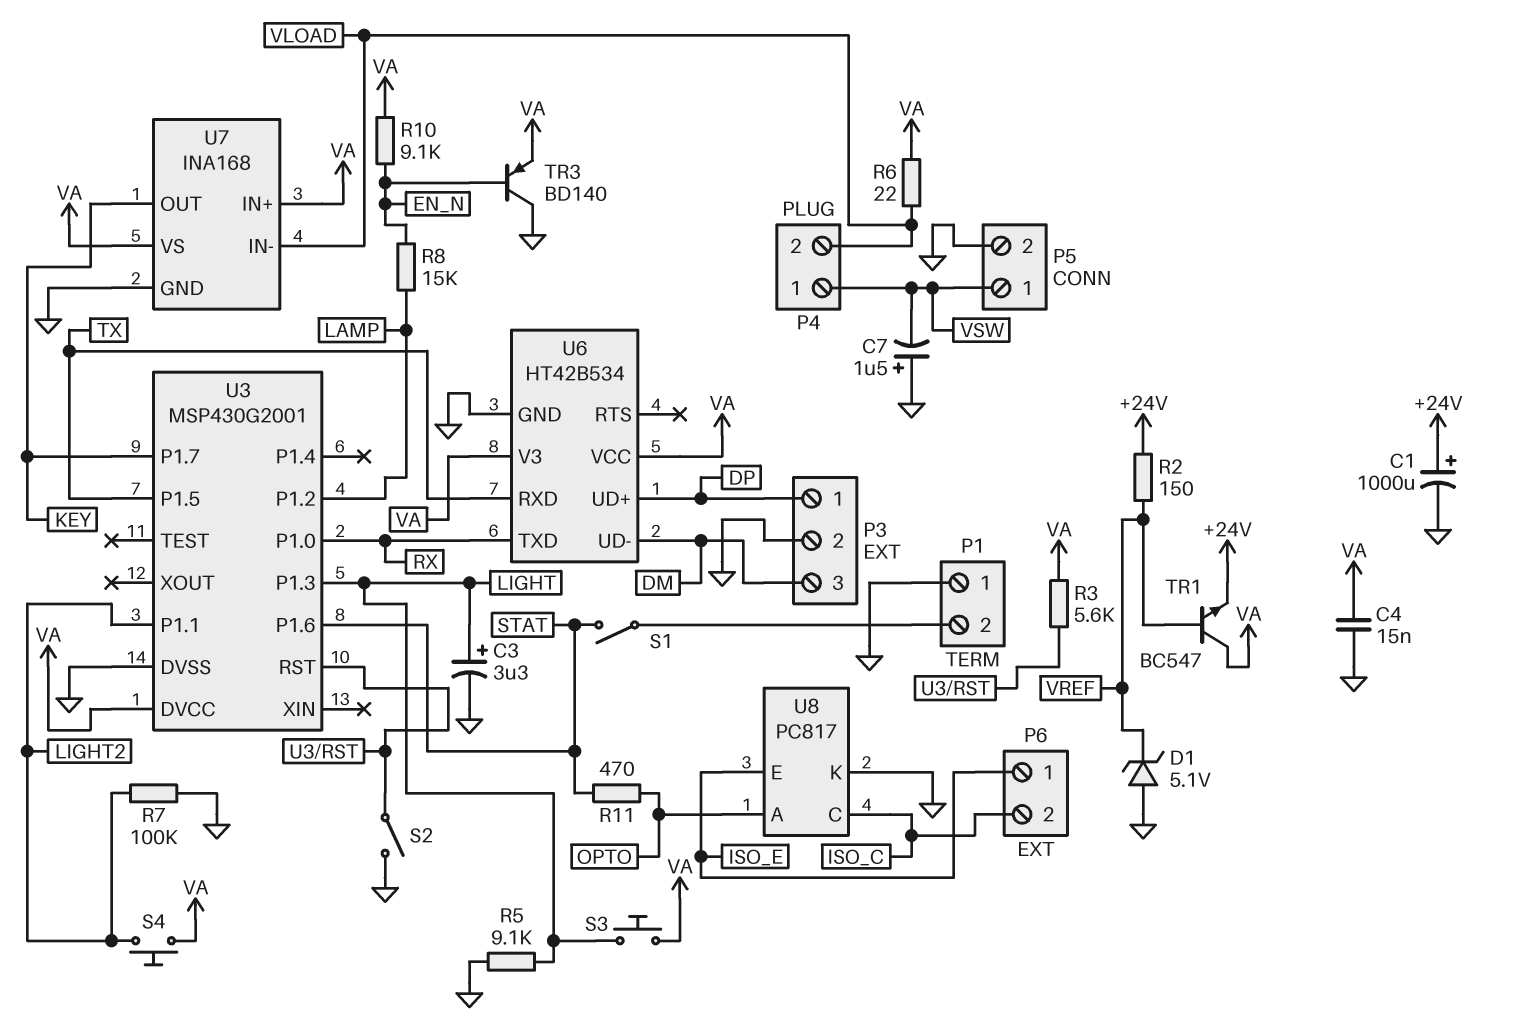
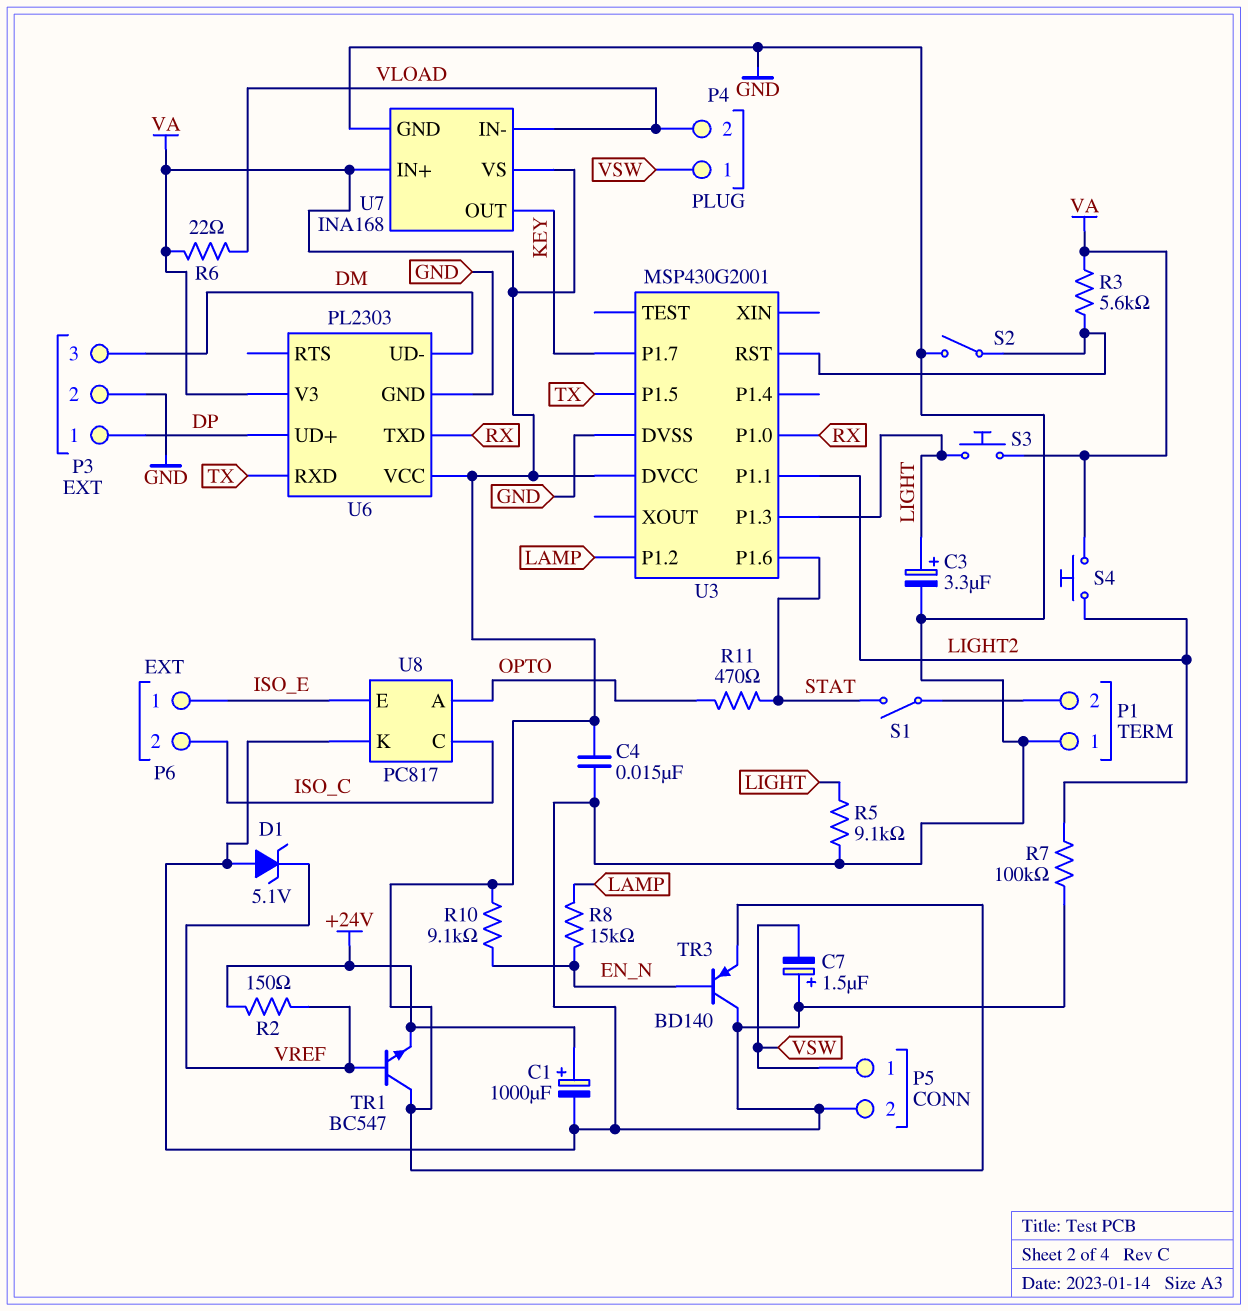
U6: HT42B534 -> PL2303

